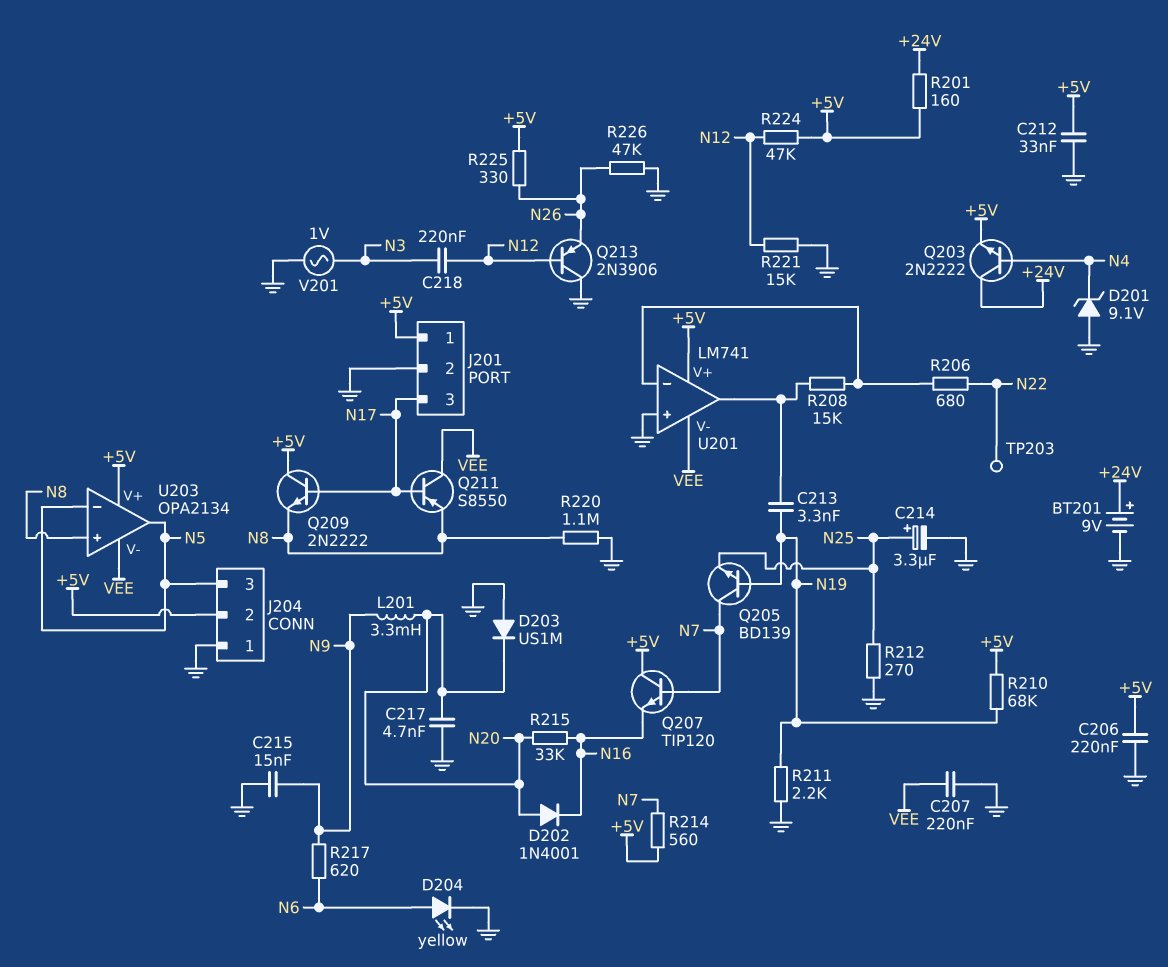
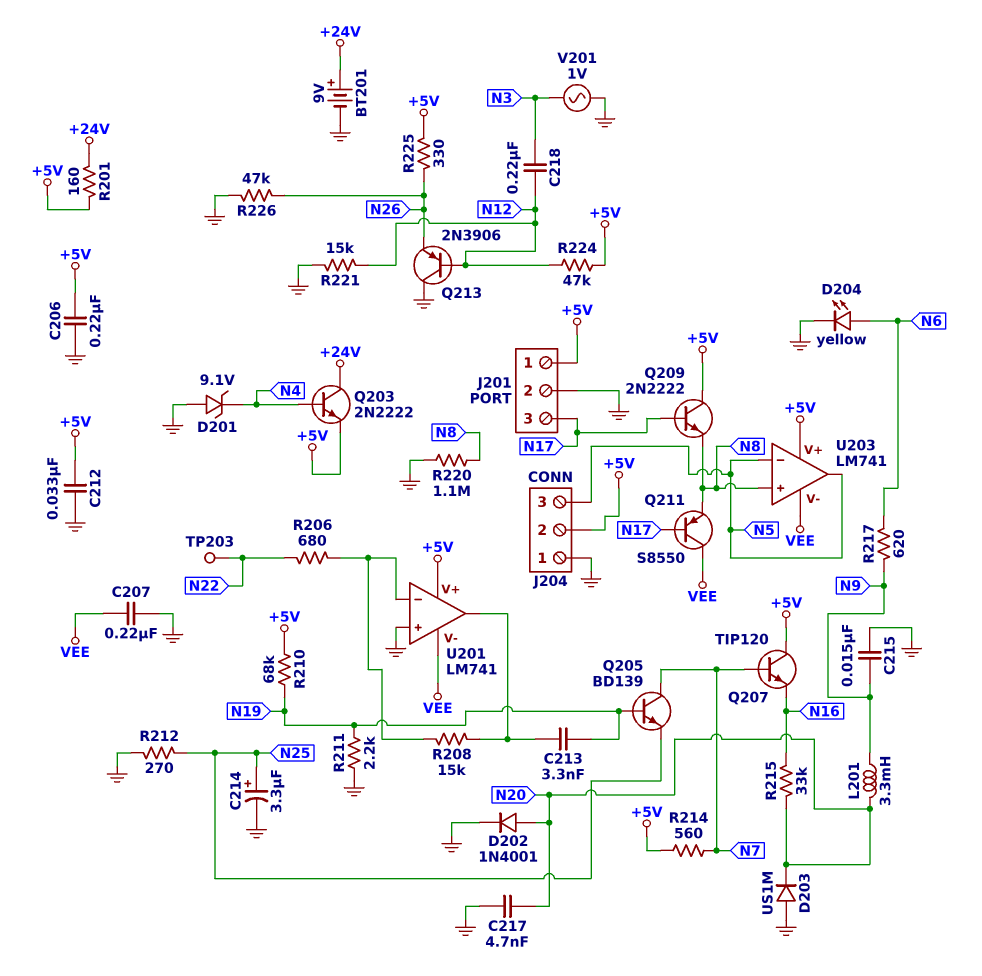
D202: diode 1N4001 (A N20, K N16) -> diode 1N4001 (A N20, K GND)
U203: OPA2134 -> LM741

